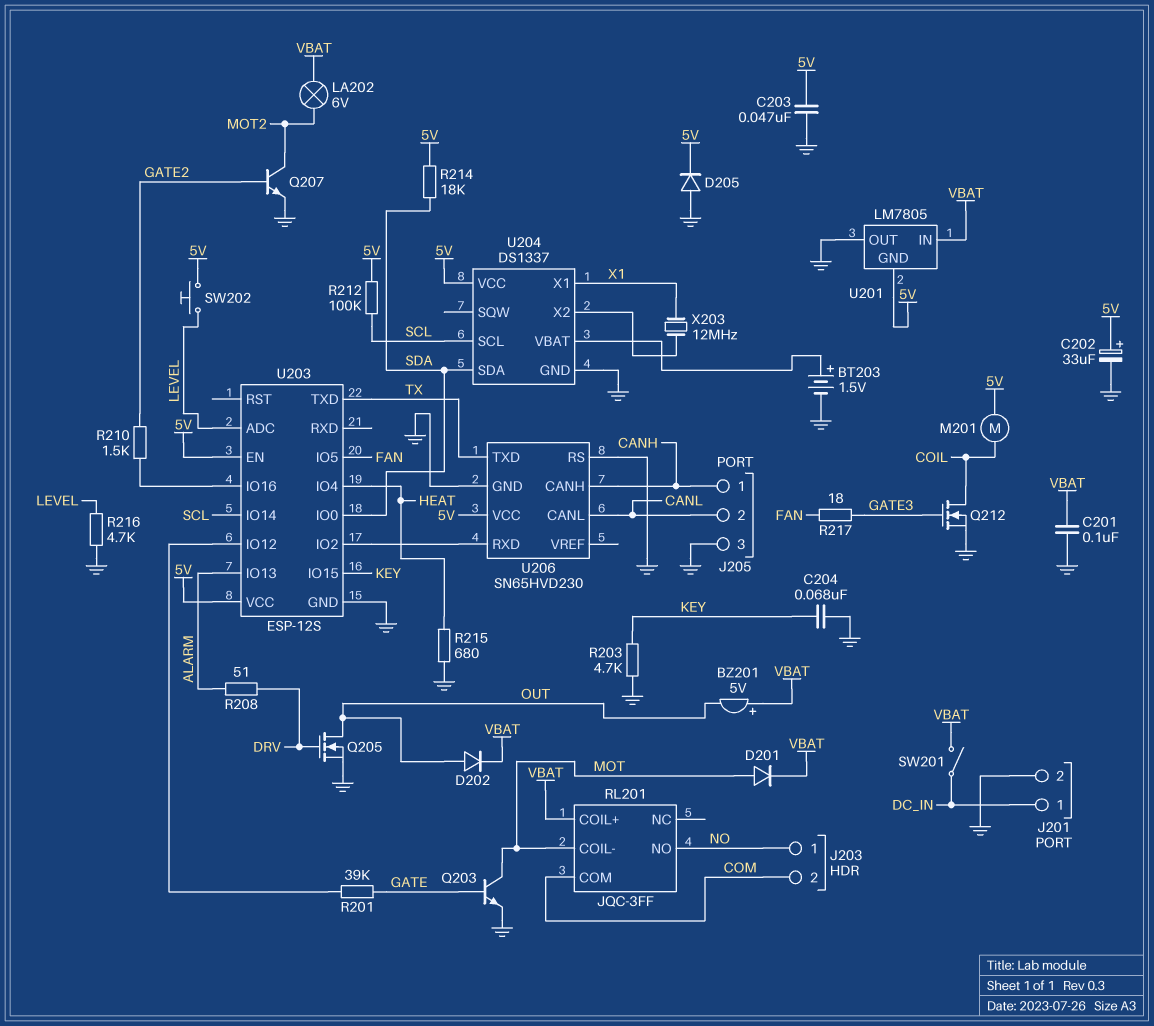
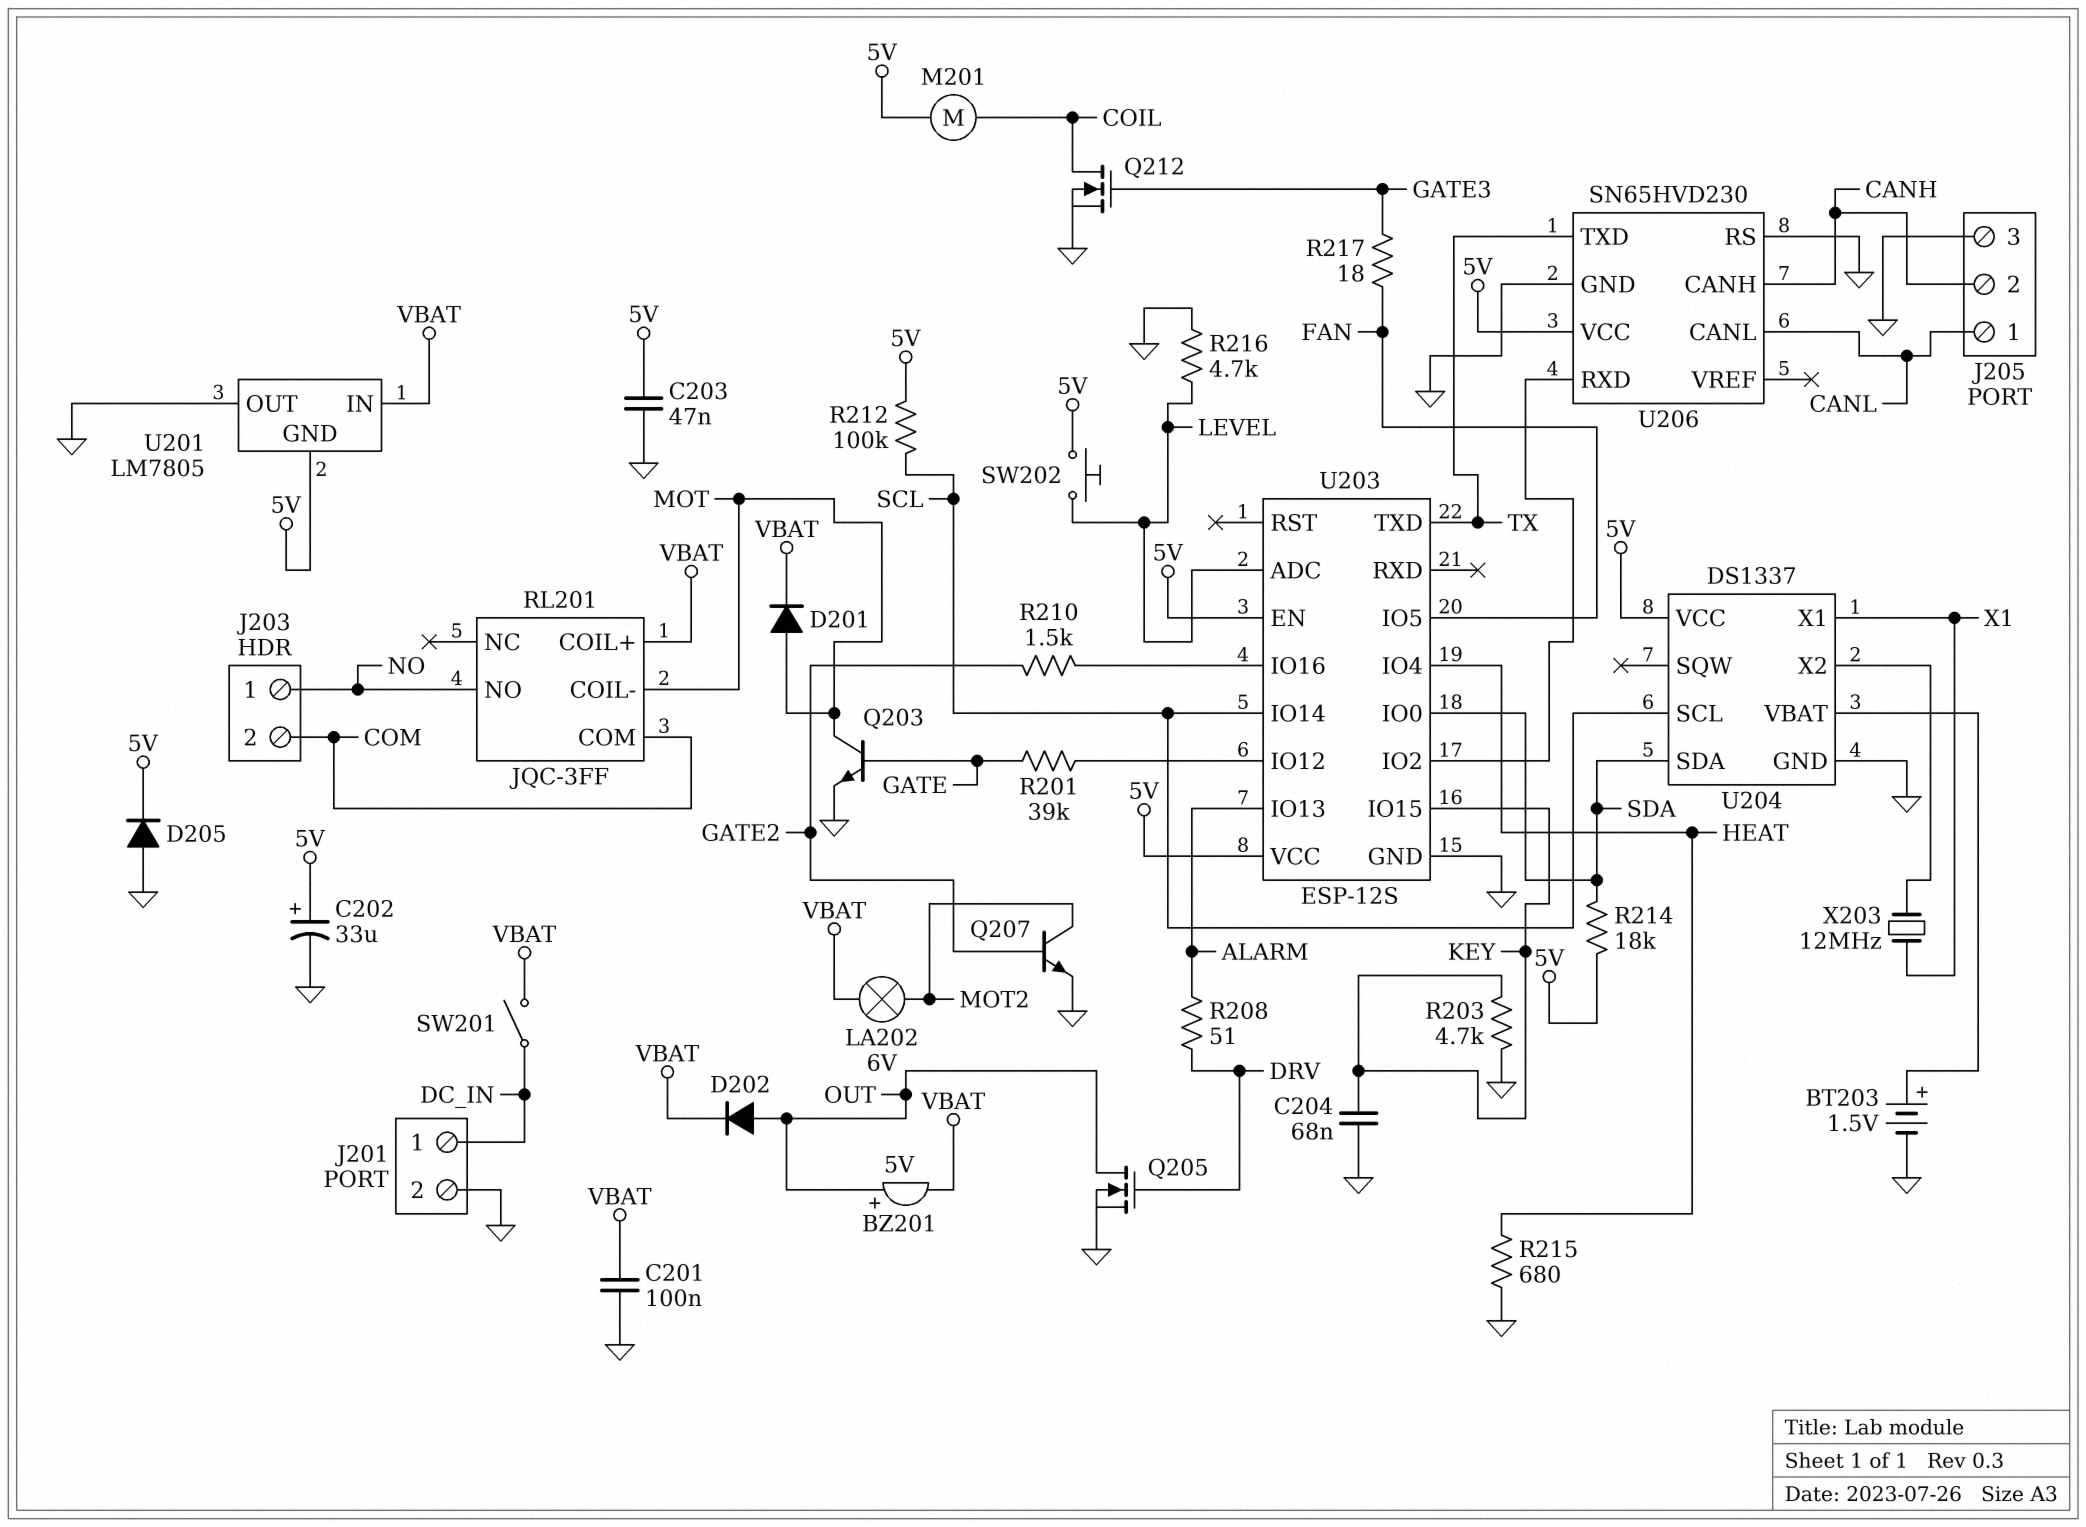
BZ201: buzzer 5V (plus VBAT, minus OUT) -> buzzer 5V (plus OUT, minus VBAT)
J205 pin 1: CANH -> CANL
J205 pin 2: CANL -> CANH

